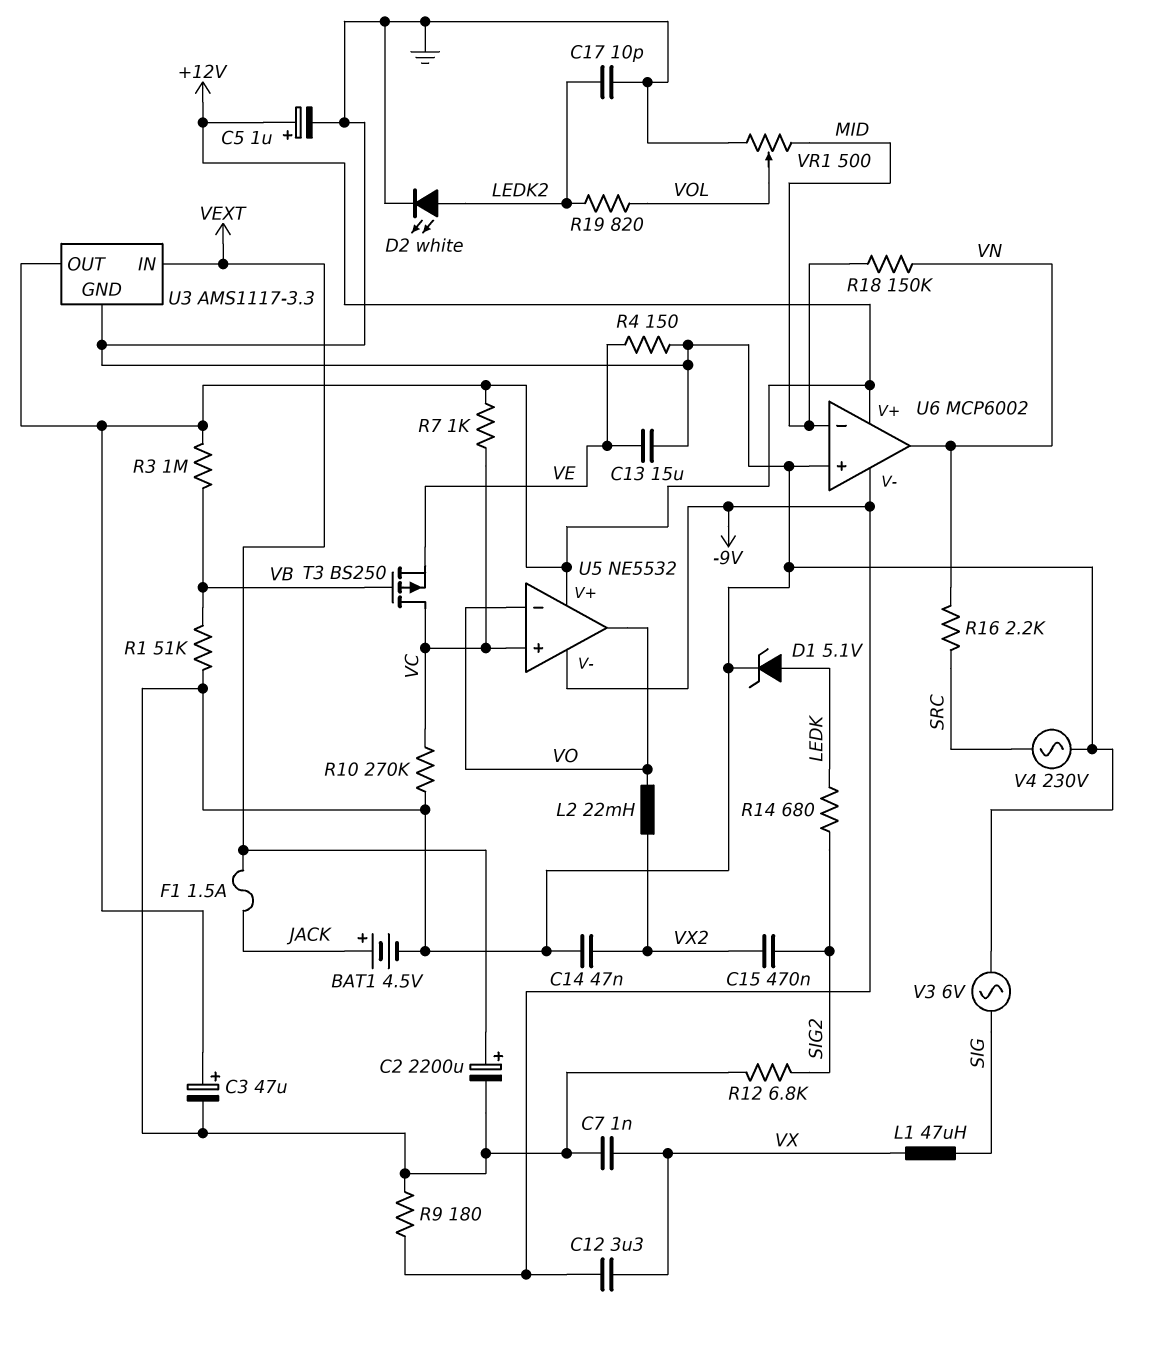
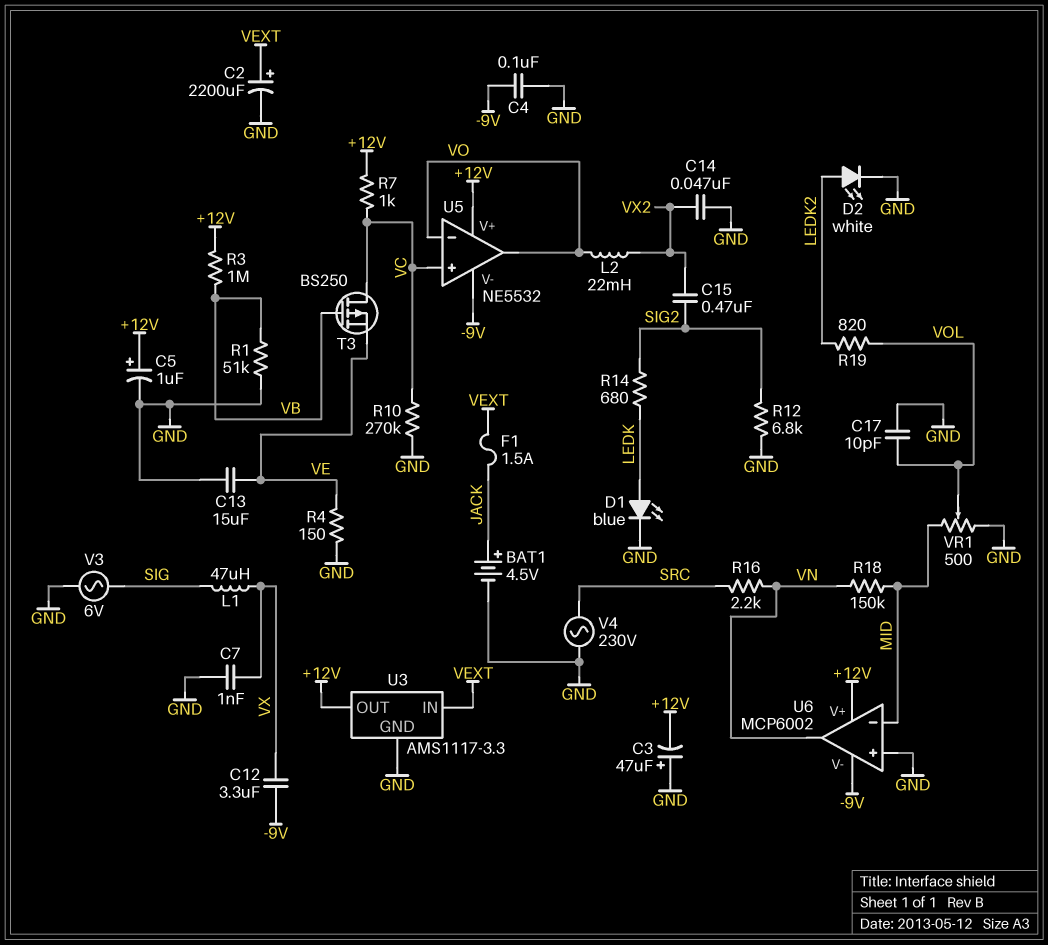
C3: 47uF (plus +12V, minus GND) -> 47uF (plus GND, minus +12V)
C4: none -> 100nF (-9V, GND)
C17: 10pF (GND, LEDK2) -> 10pF (GND, VOL)
D1: zener 5.1V (A LEDK, K GND) -> LED blue (A LEDK, K GND)
R9: 180 (-9V, GND) -> none

